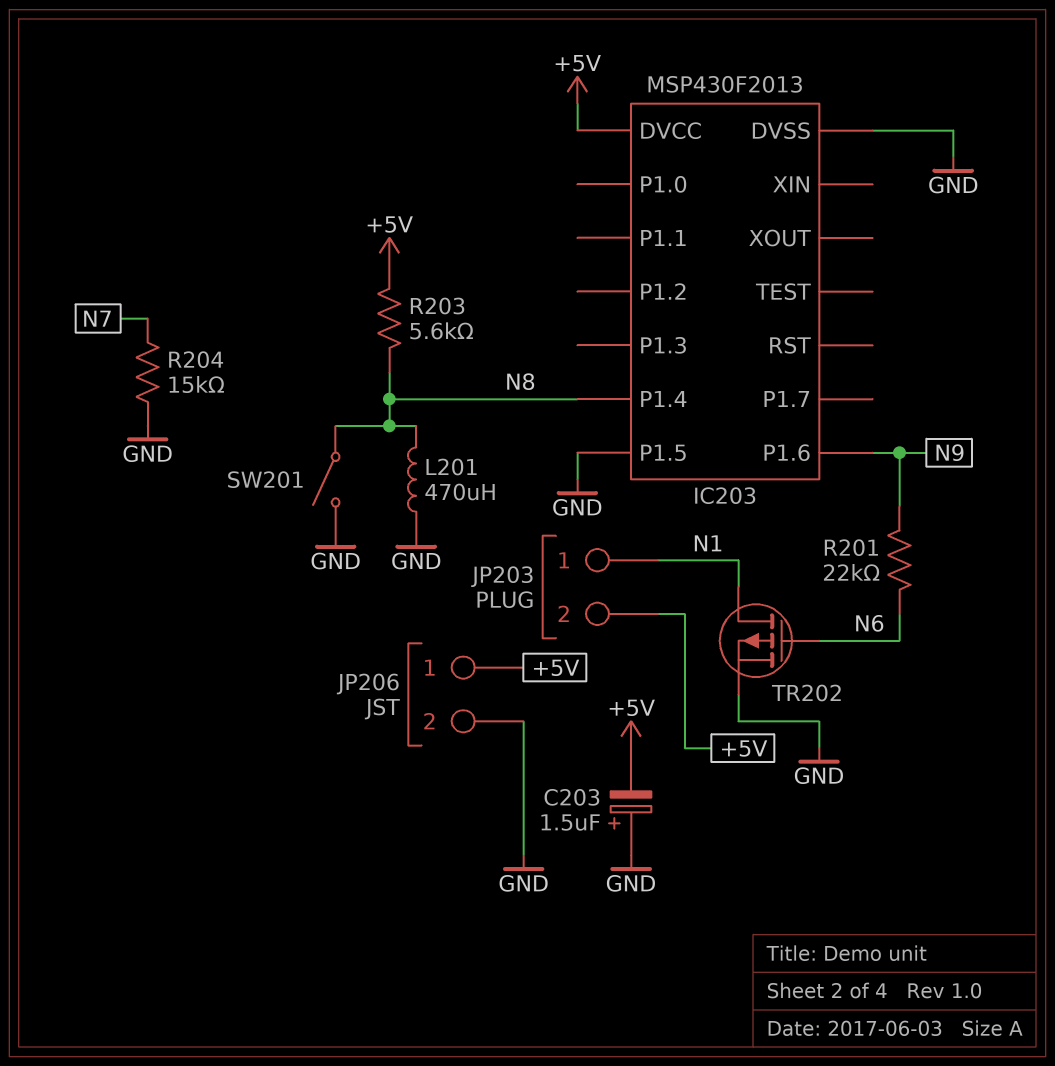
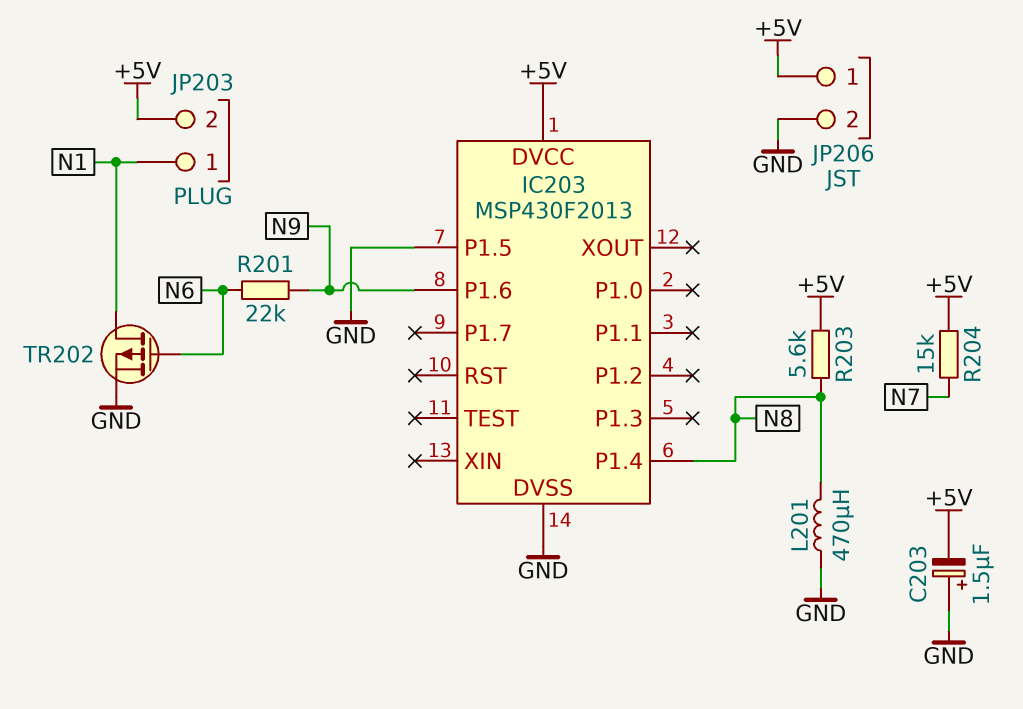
R204: 15k (GND, N7) -> 15k (+5V, N7)
SW201: switch (GND, N8) -> none

